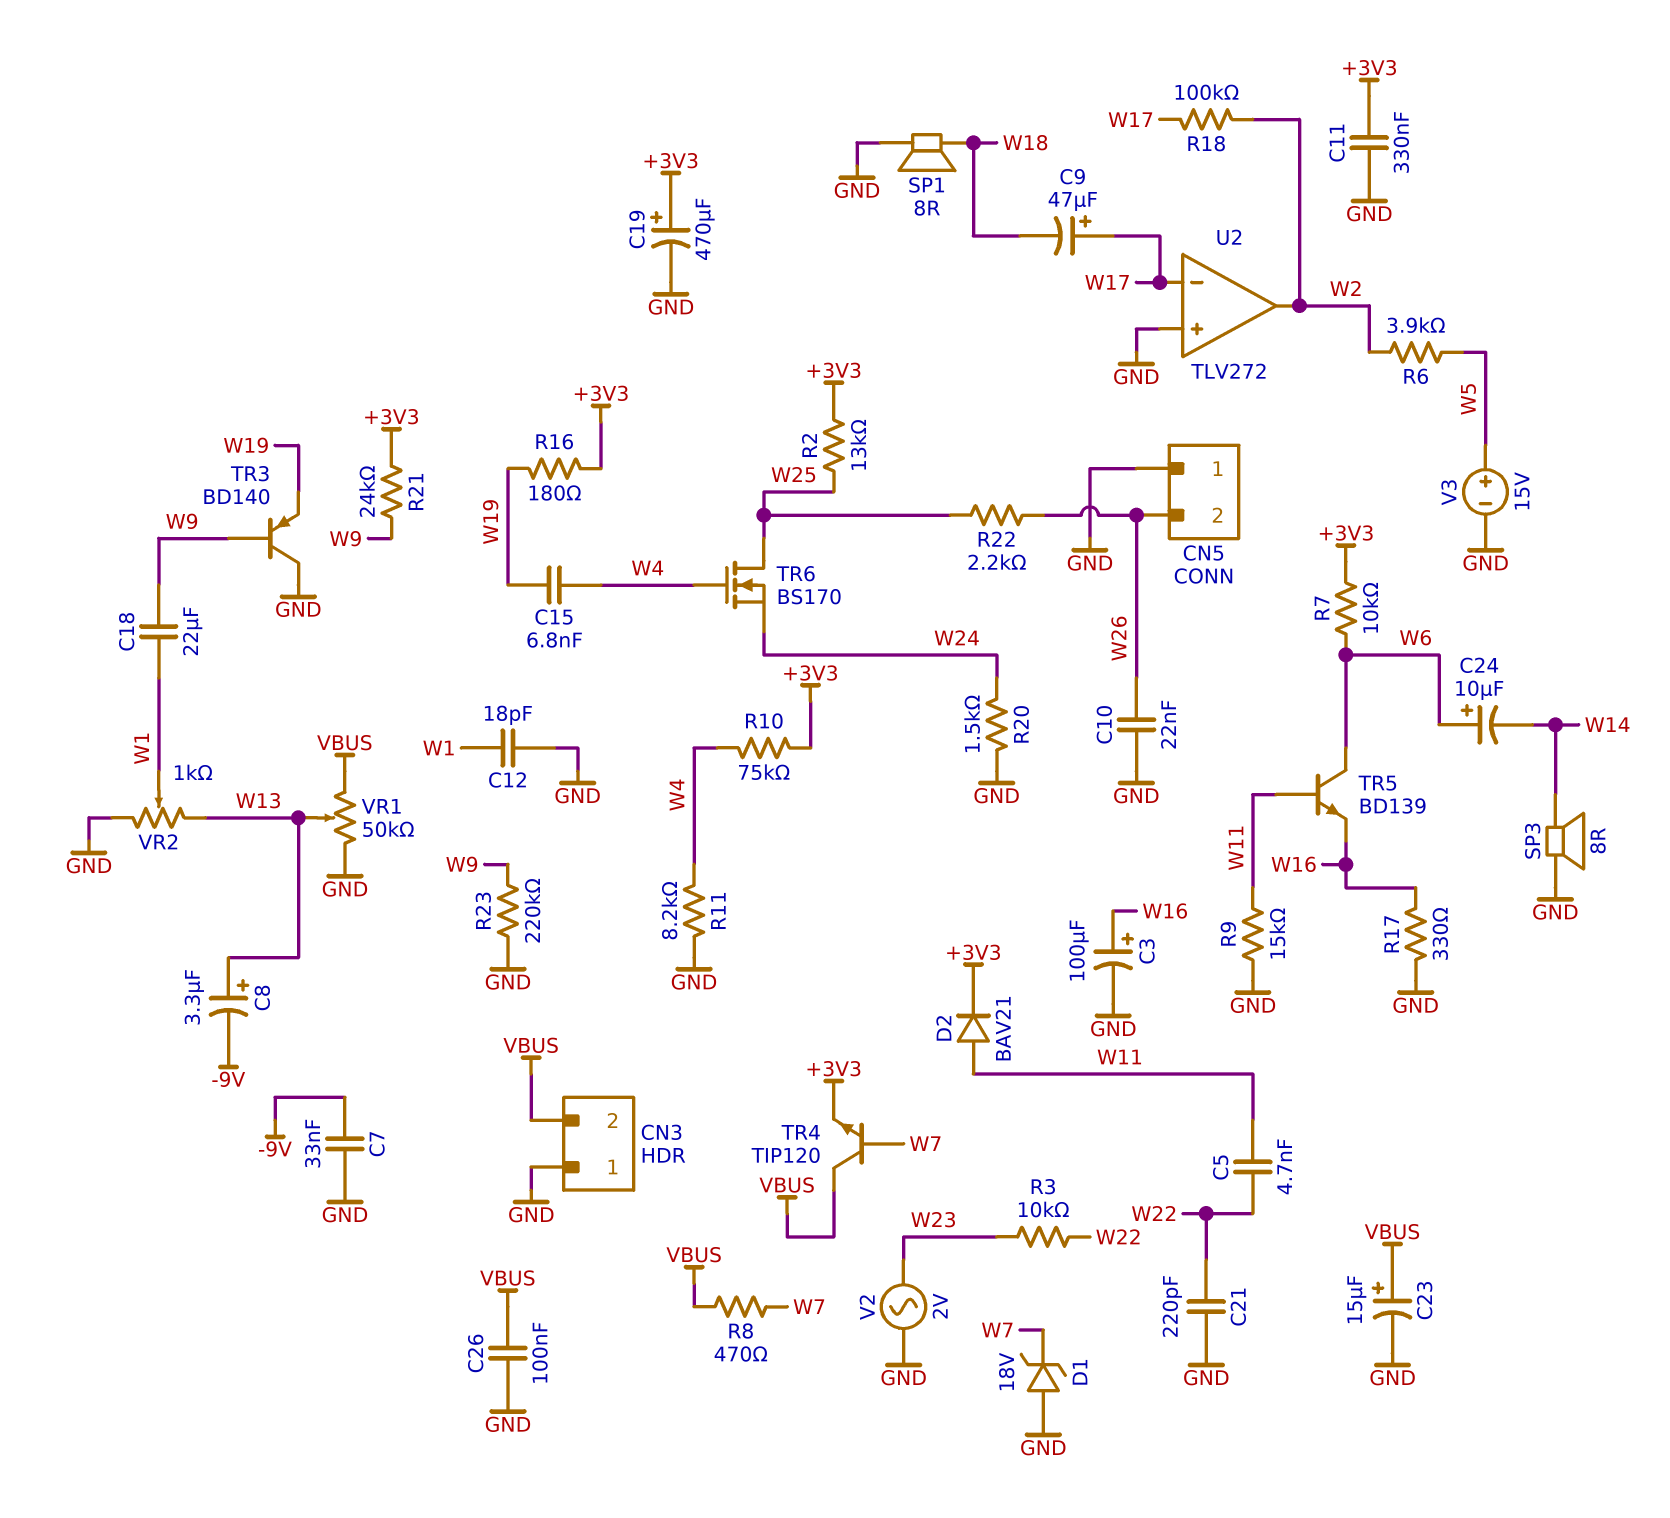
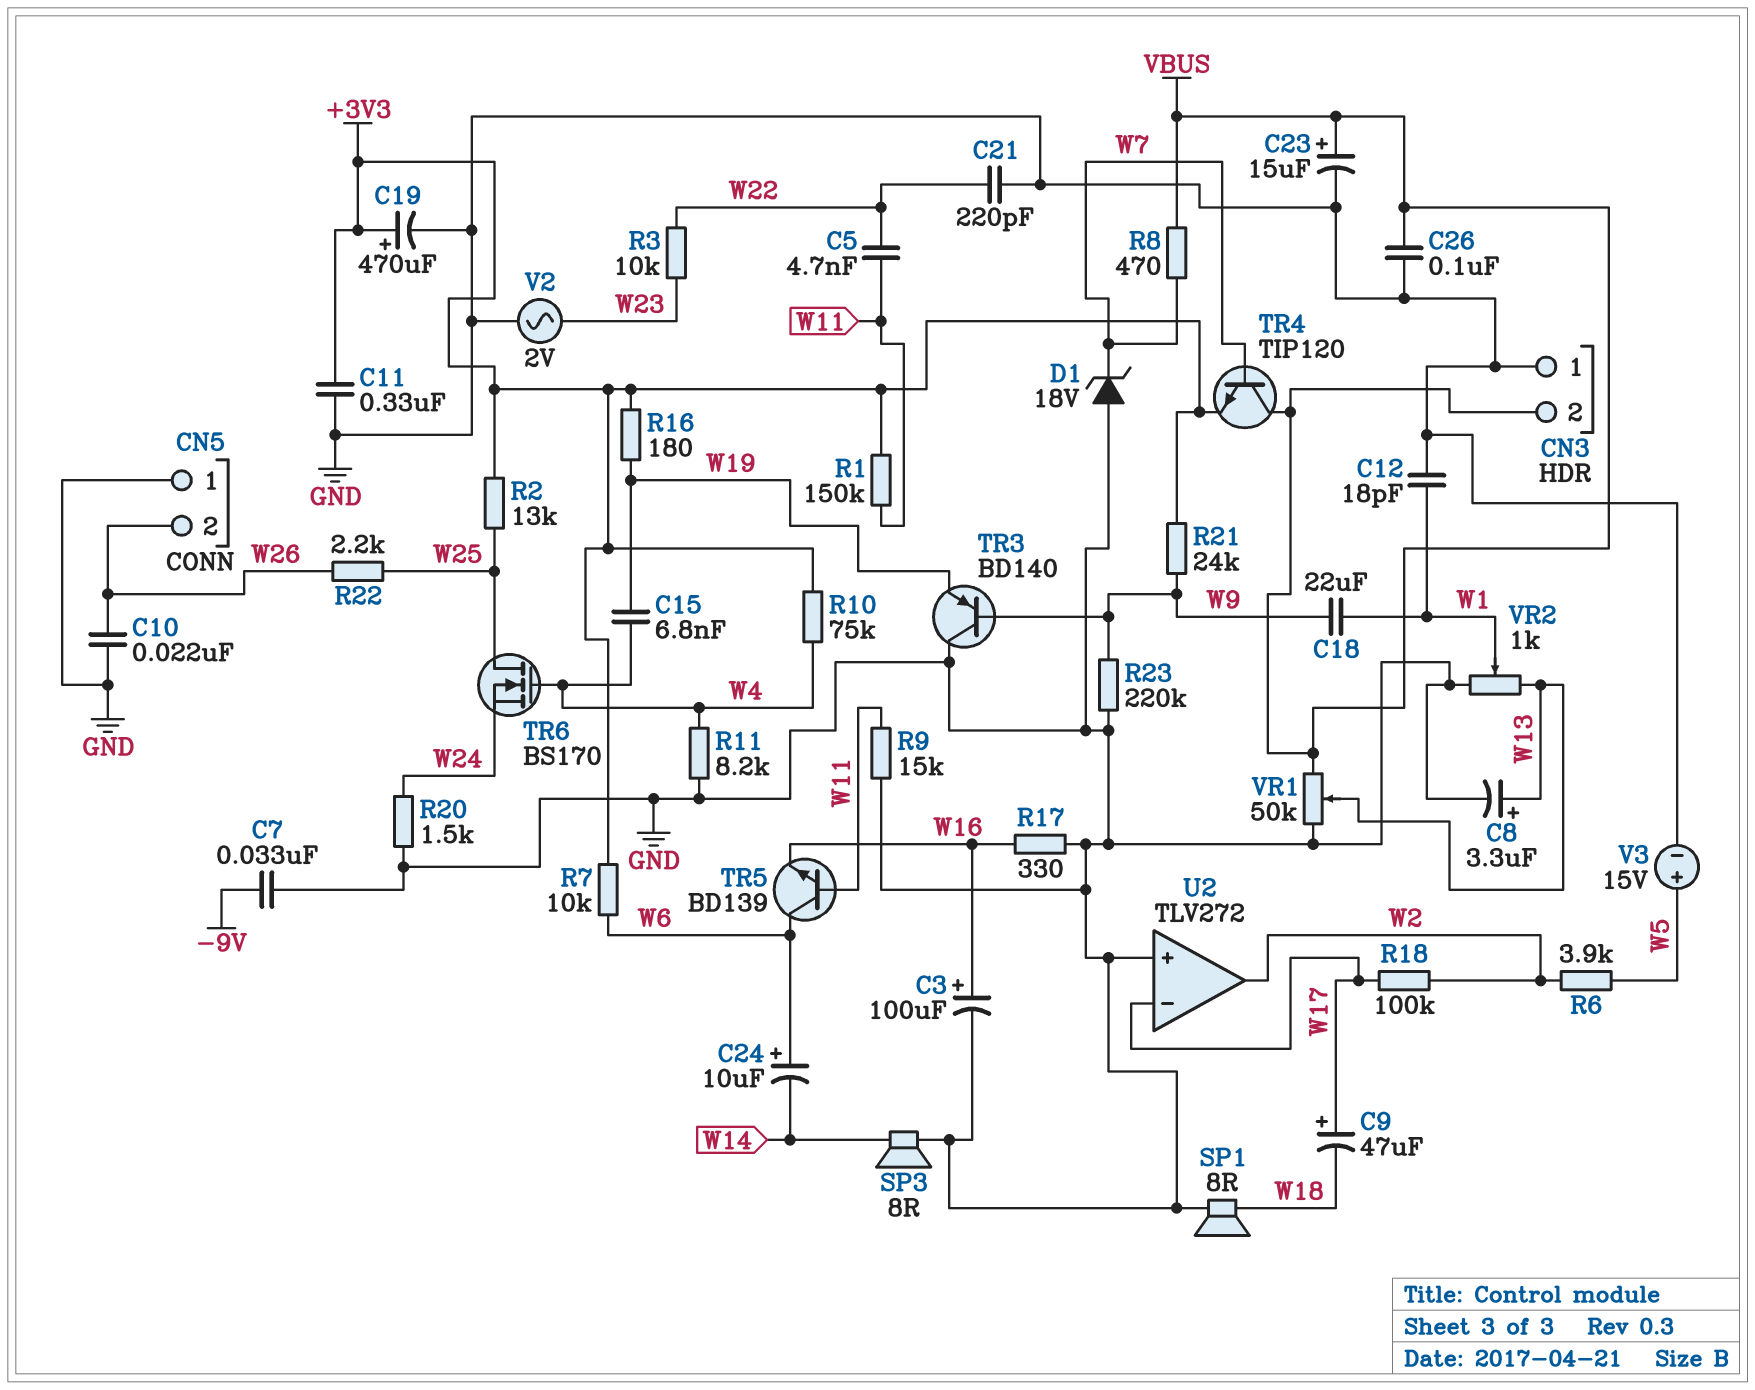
C8: 3.3uF (plus W13, minus -9V) -> 3.3uF (plus W13, minus GND)
D2: diode BAV21 (A W11, K +3V3) -> none
R1: none -> 150k (+3V3, W11)

